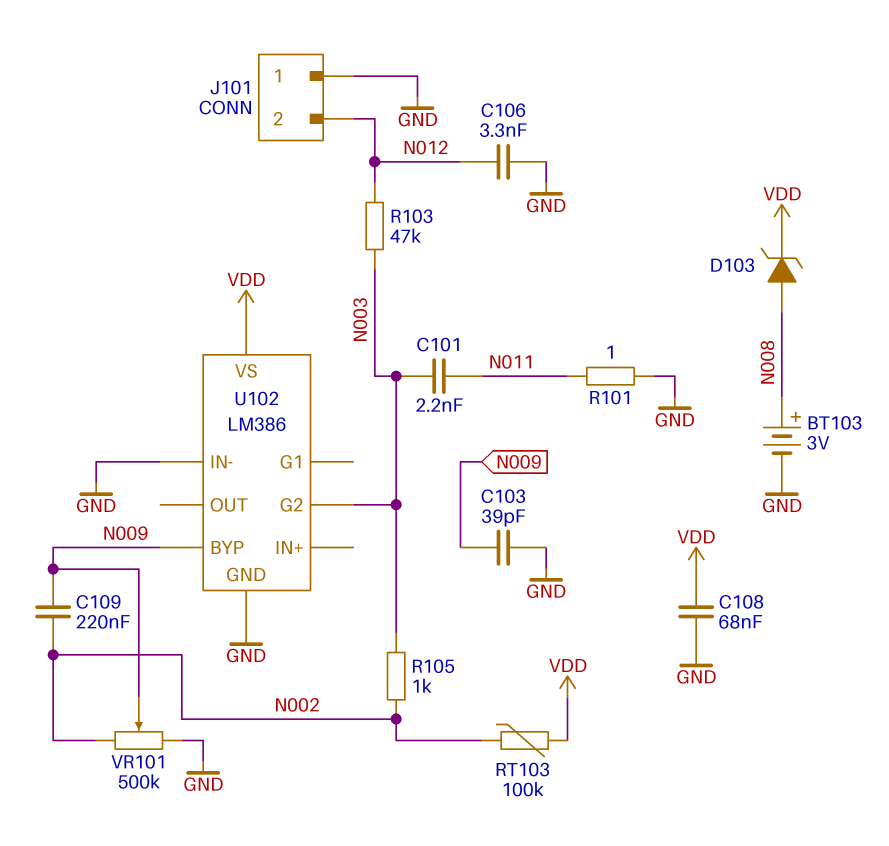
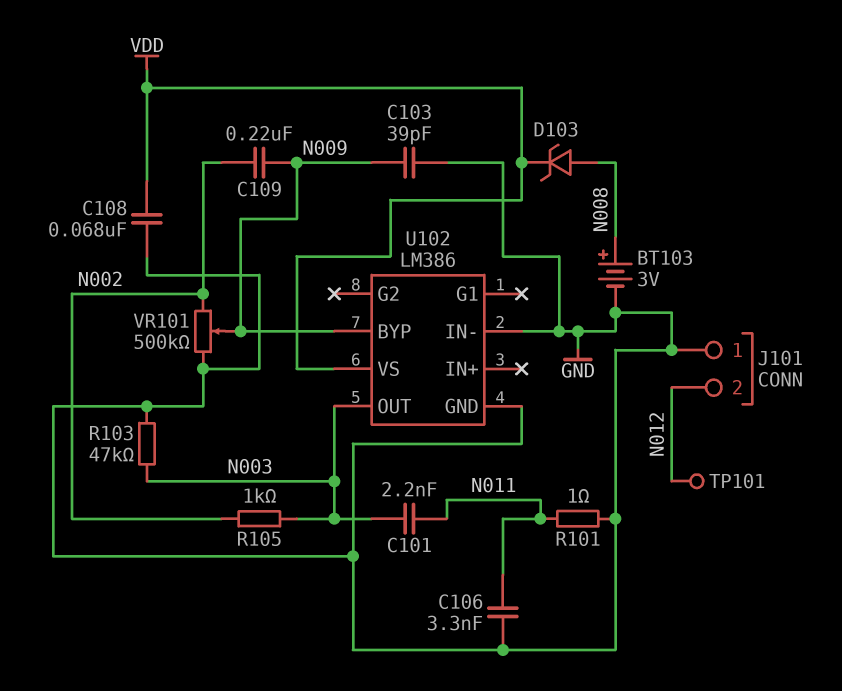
C106: 3.3nF (GND, N012) -> 3.3nF (GND, N011)
R103: 47k (N003, N012) -> 47k (GND, N003)
RT103: 100k (N002, VDD) -> none
TP101: none -> test point (N012)
U102 pin G2: N003 -> none
U102 pin OUT: none -> N003

